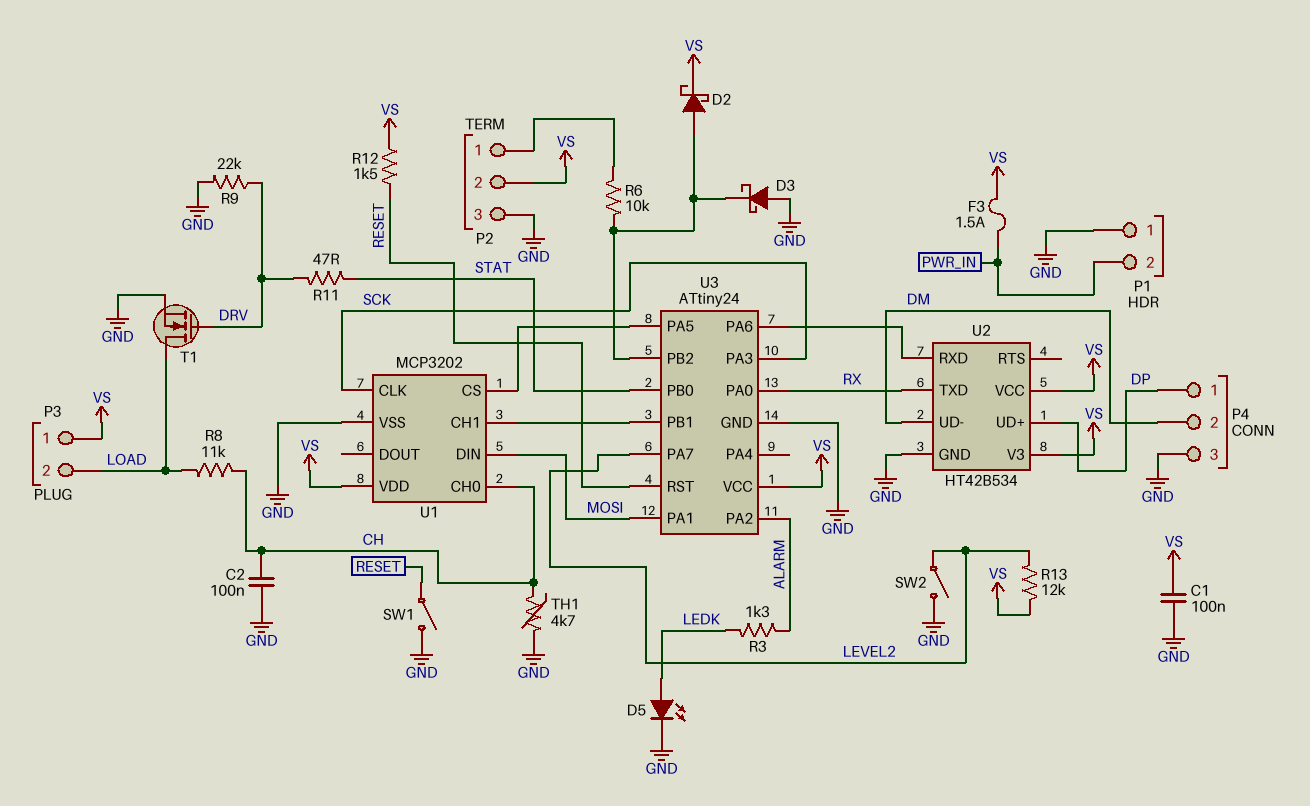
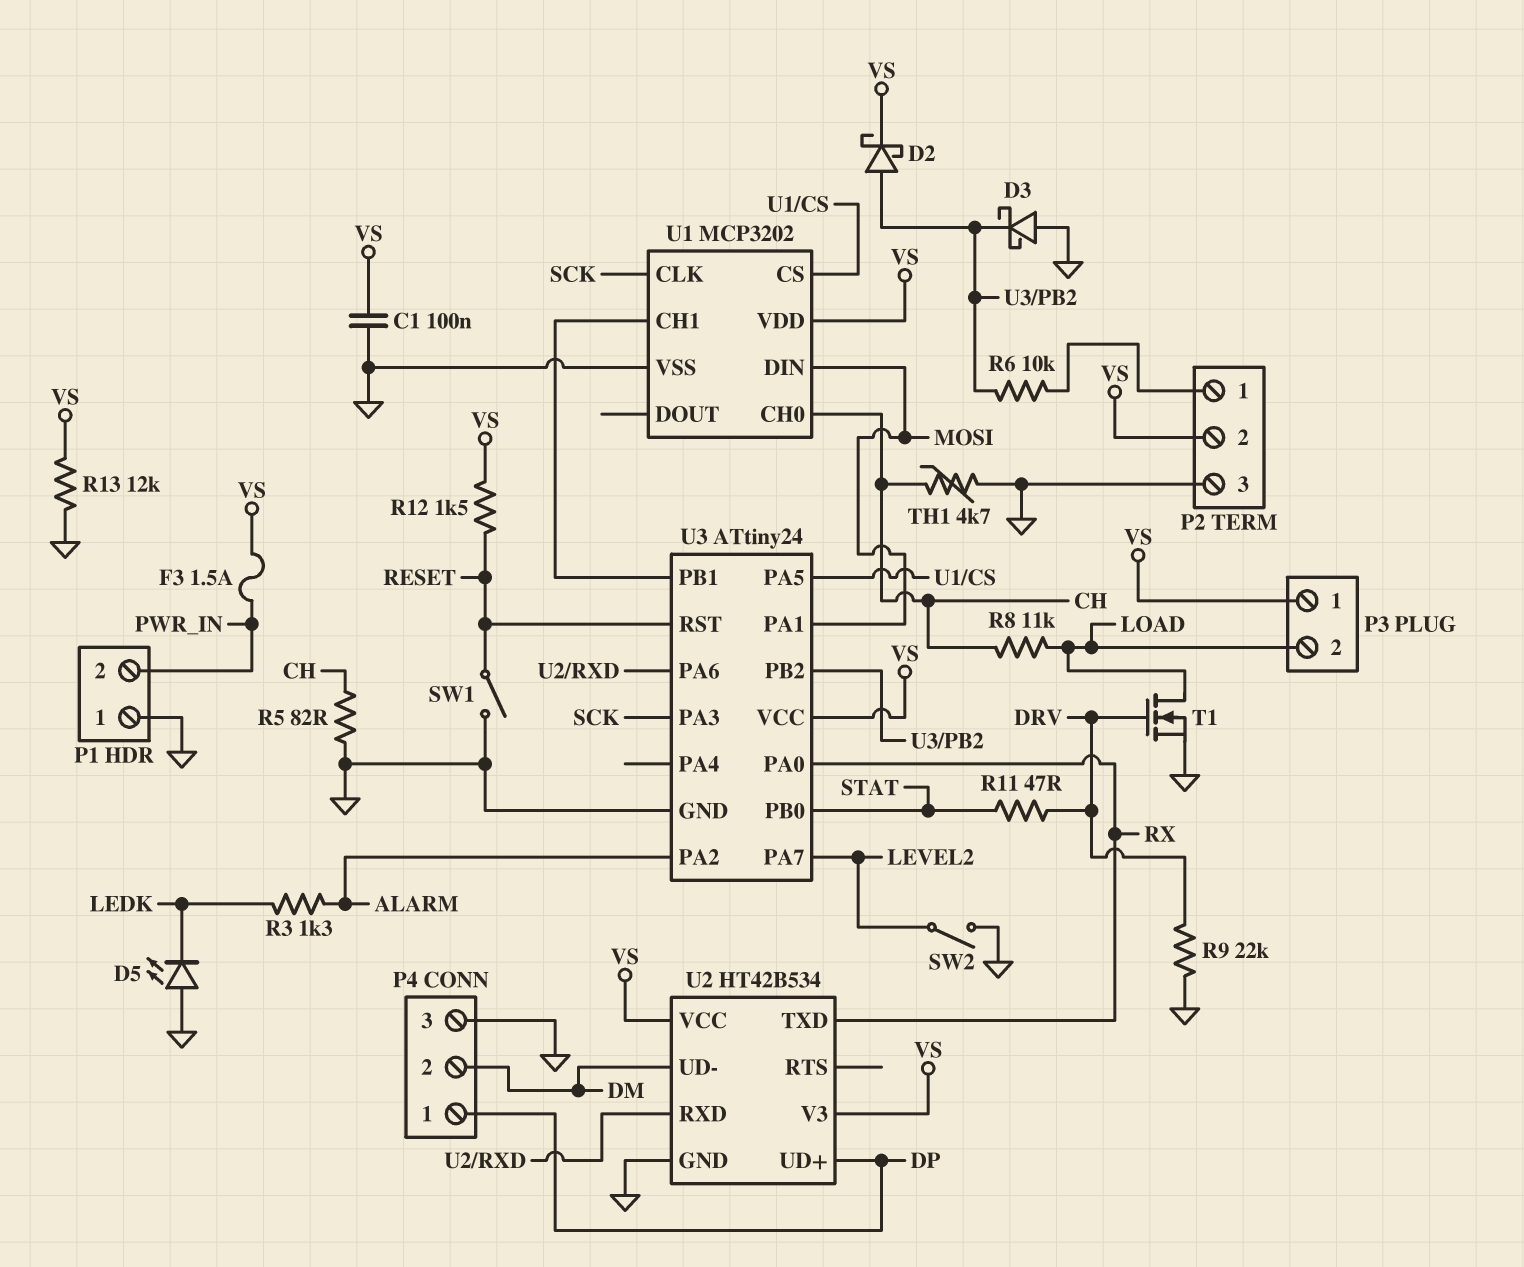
C2: 100nF (CH, GND) -> none
D5: LED (A LEDK, K GND) -> LED (A GND, K LEDK)
R5: none -> 82 (CH, GND)
R13: 12k (LEVEL2, VS) -> 12k (GND, VS)

